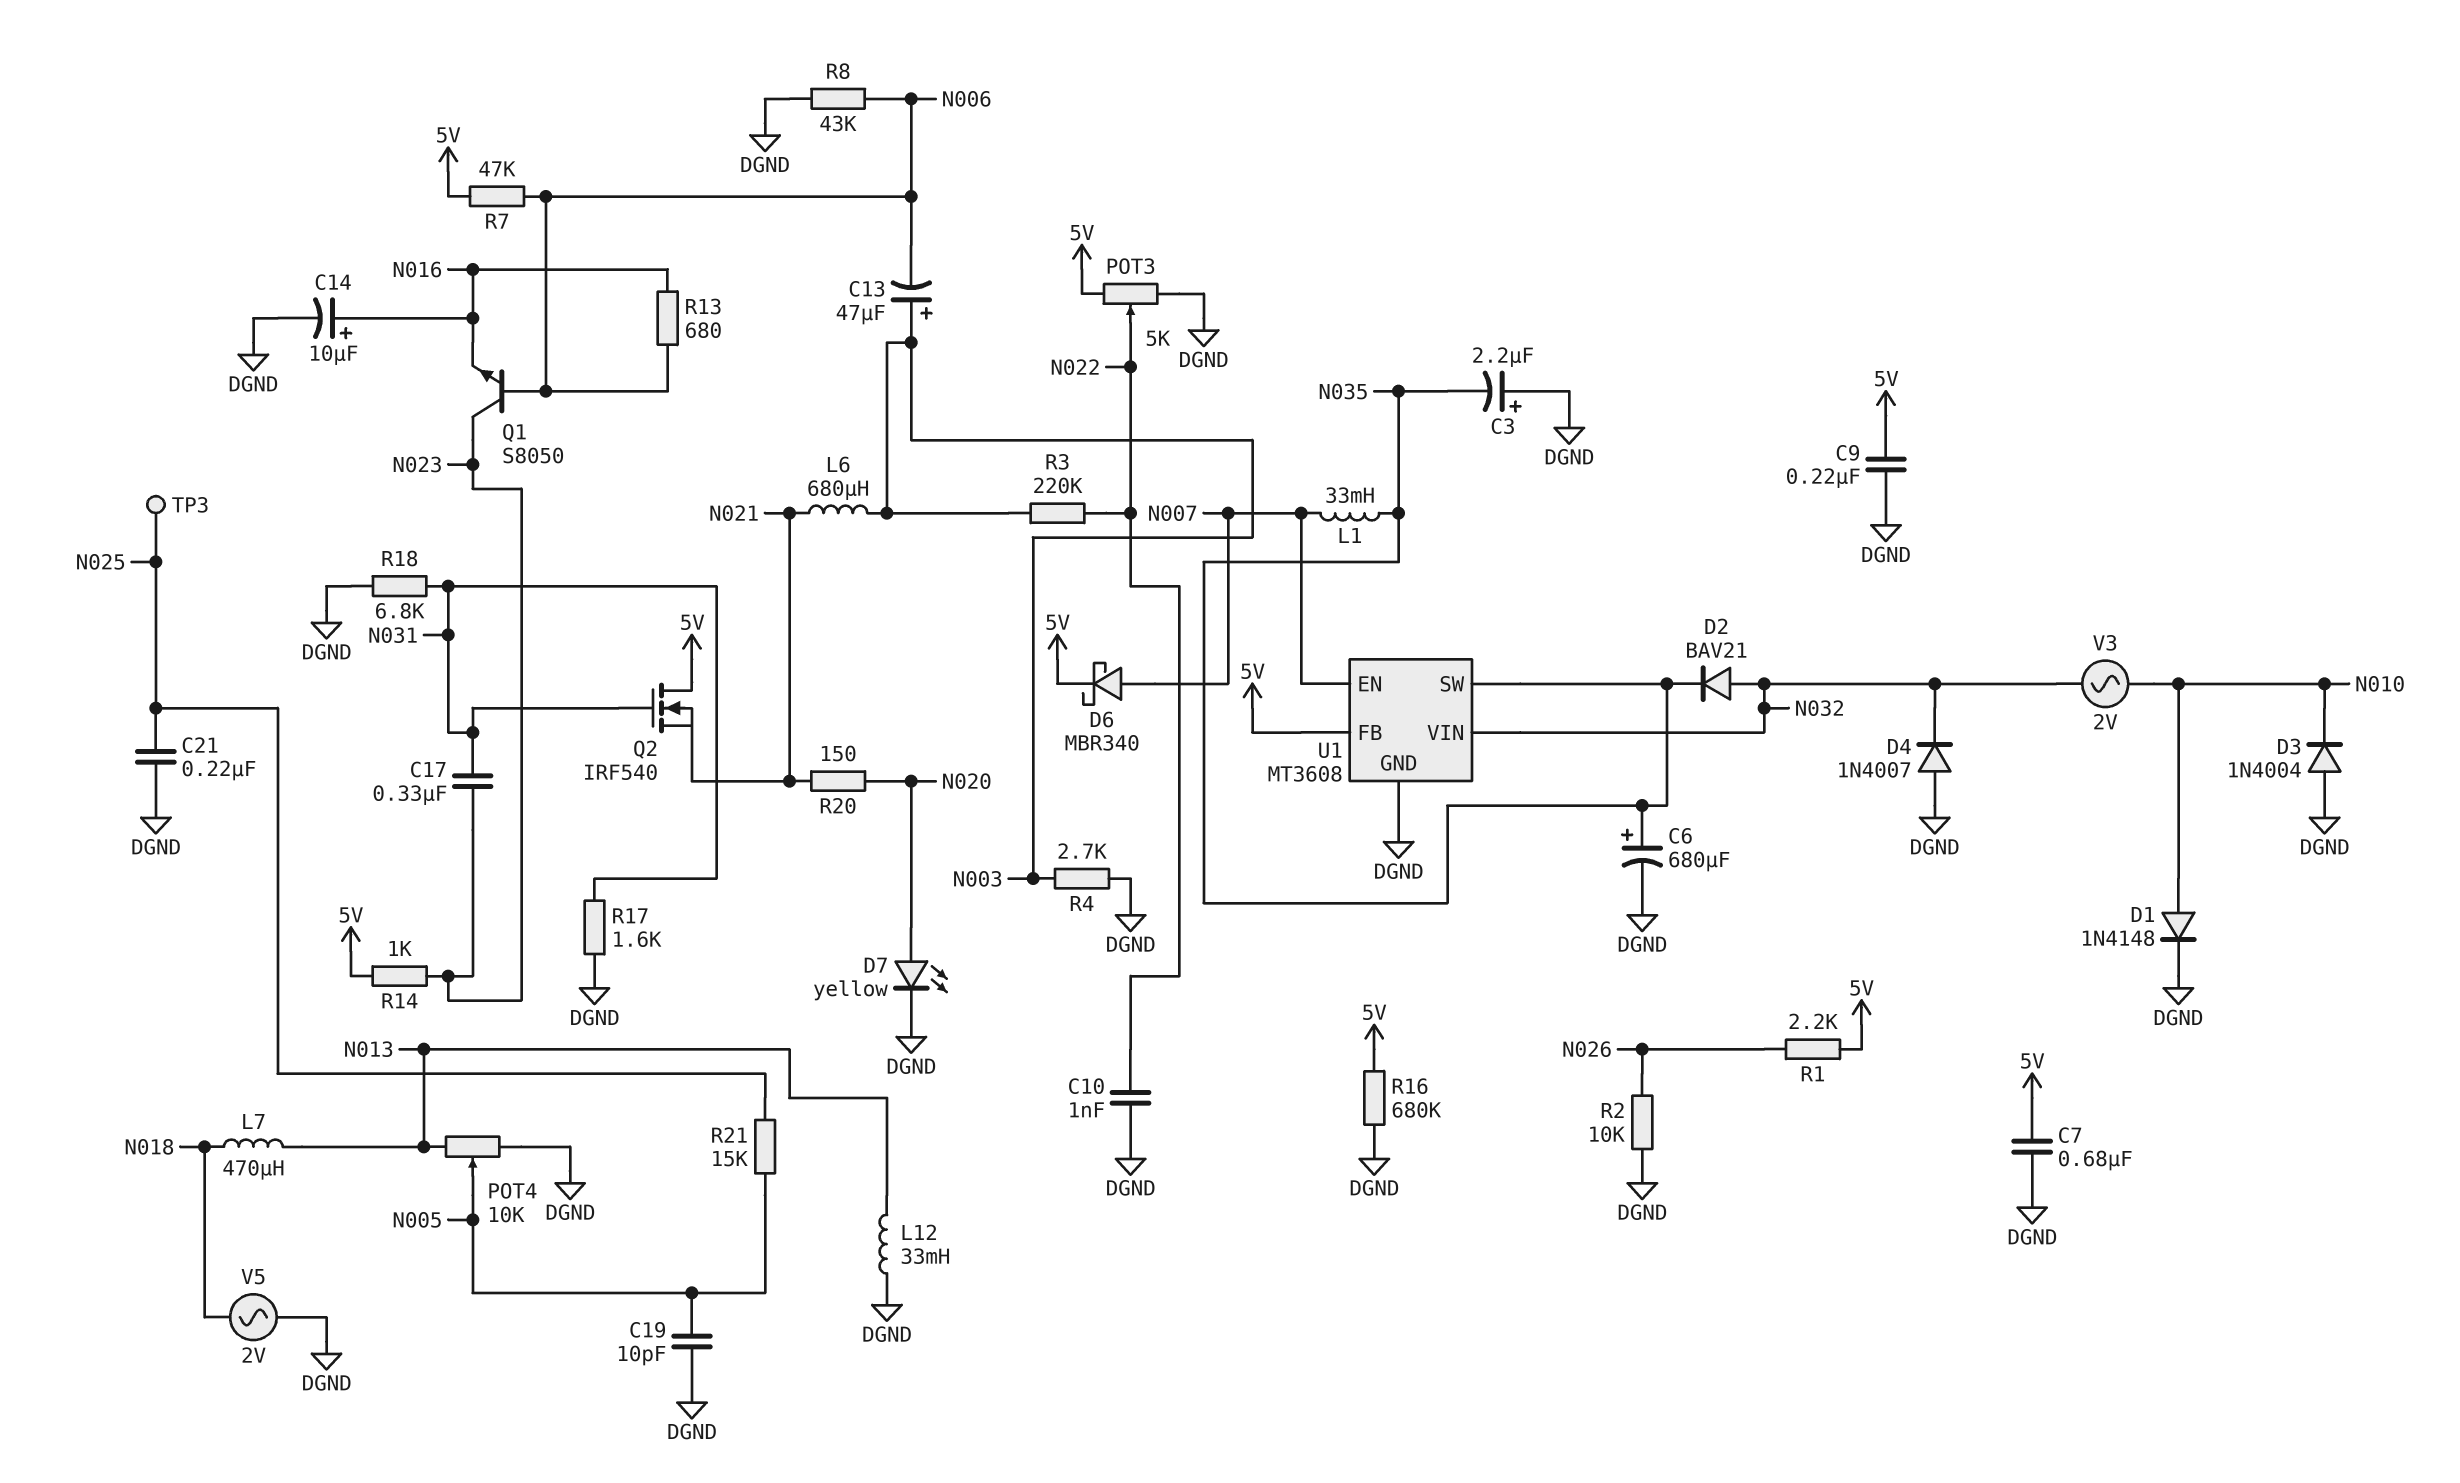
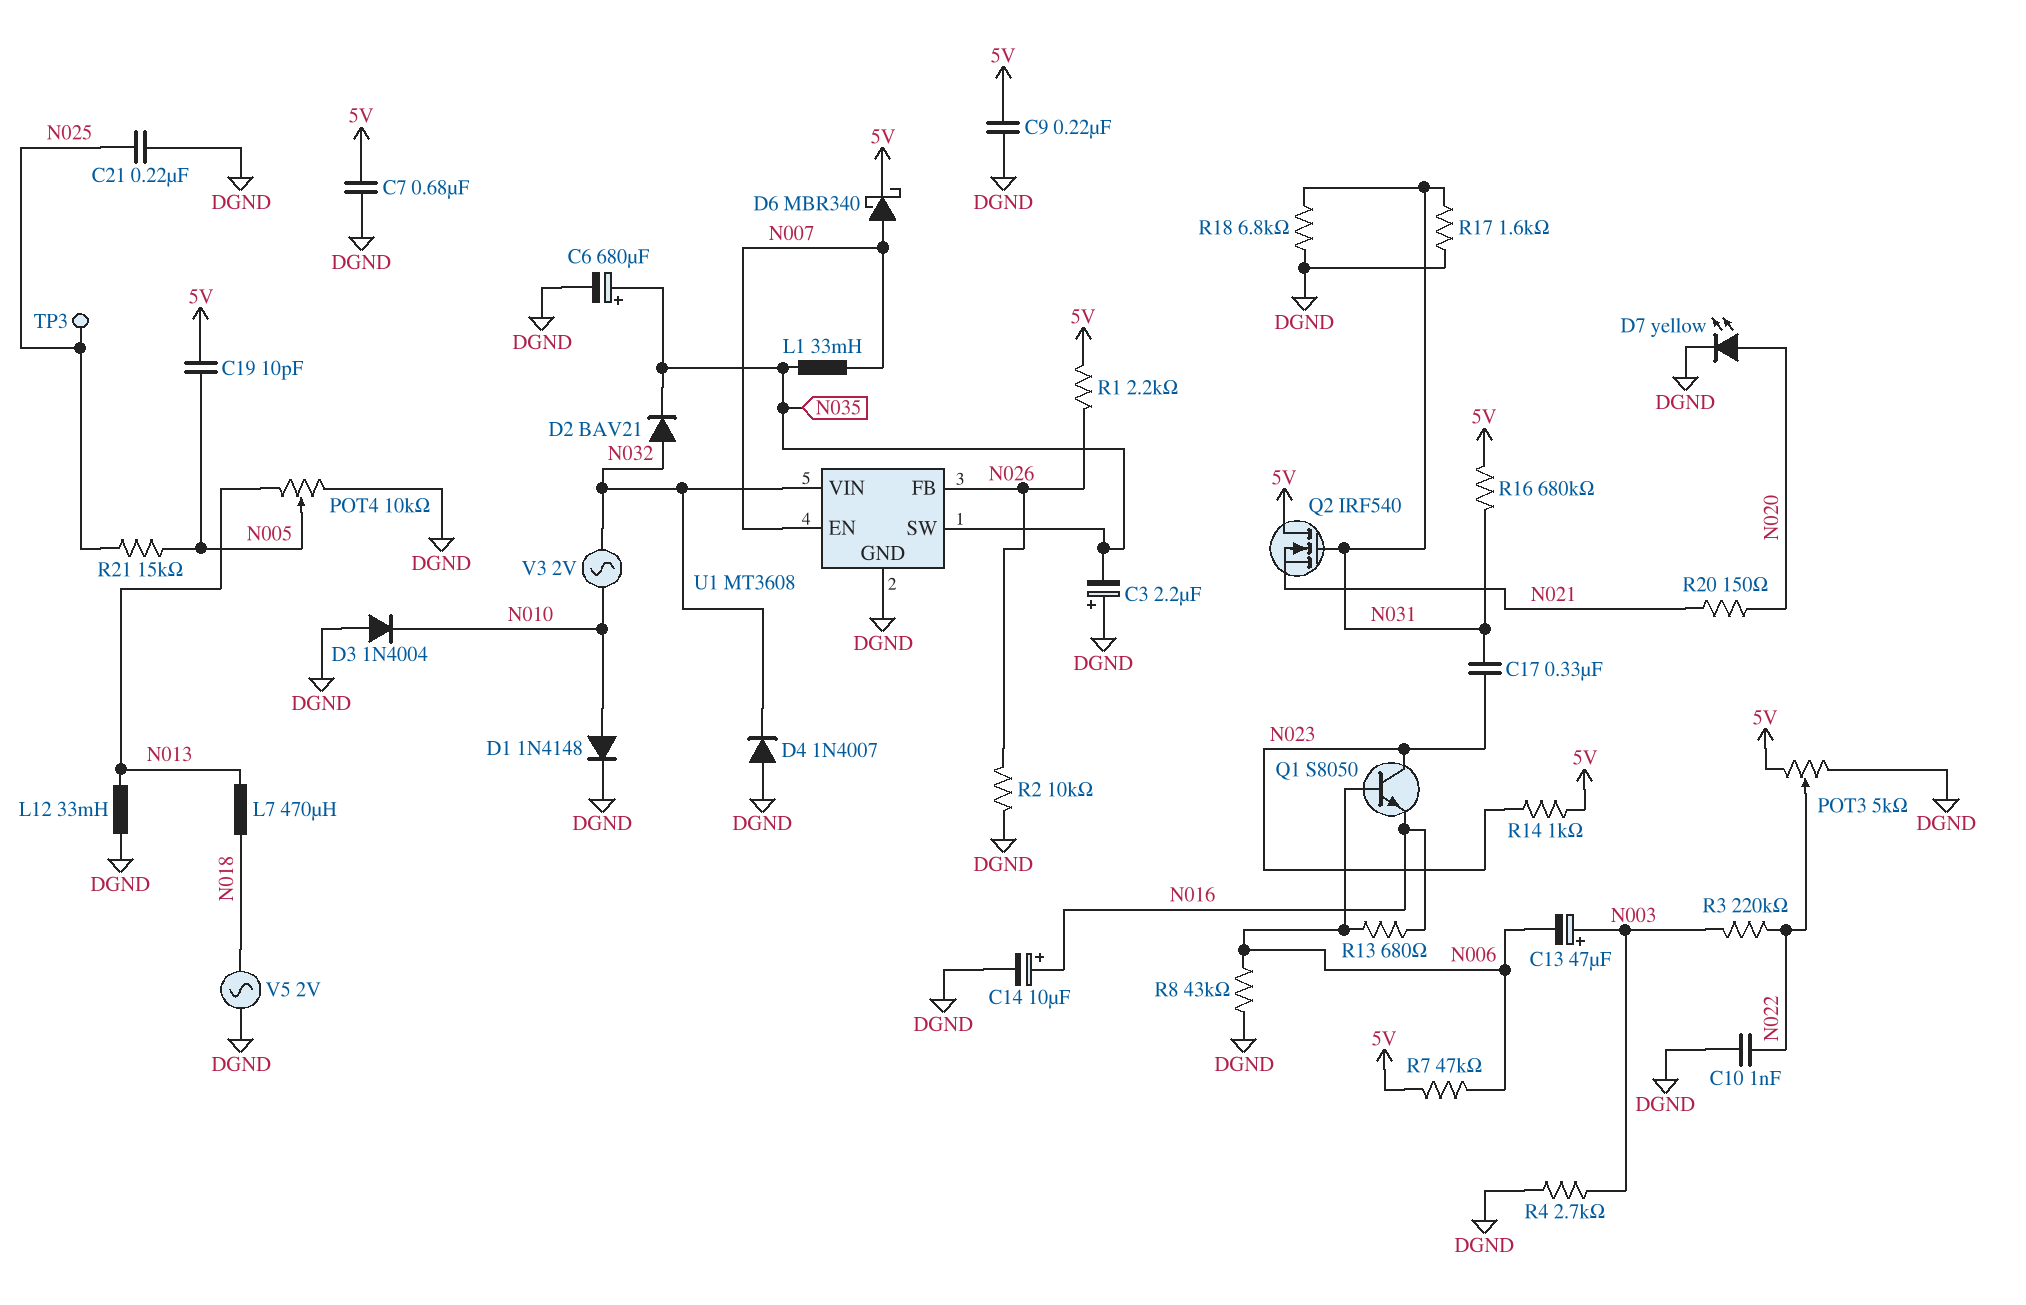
C19: 10pF (DGND, N005) -> 10pF (5V, N005)
L6: 680uH (N003, N021) -> none
R16: 680k (5V, DGND) -> 680k (5V, N031)
U1 pin FB: 5V -> N026

